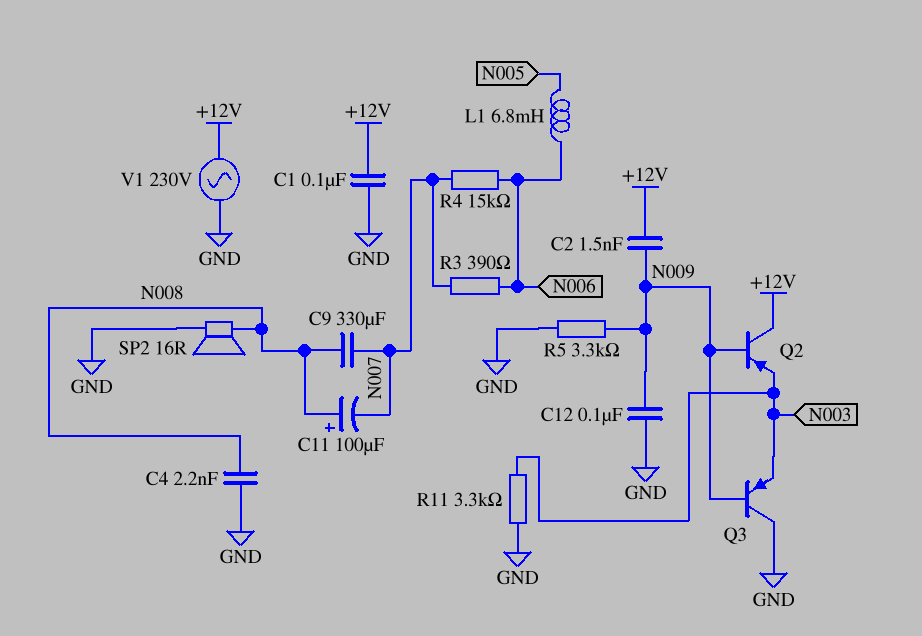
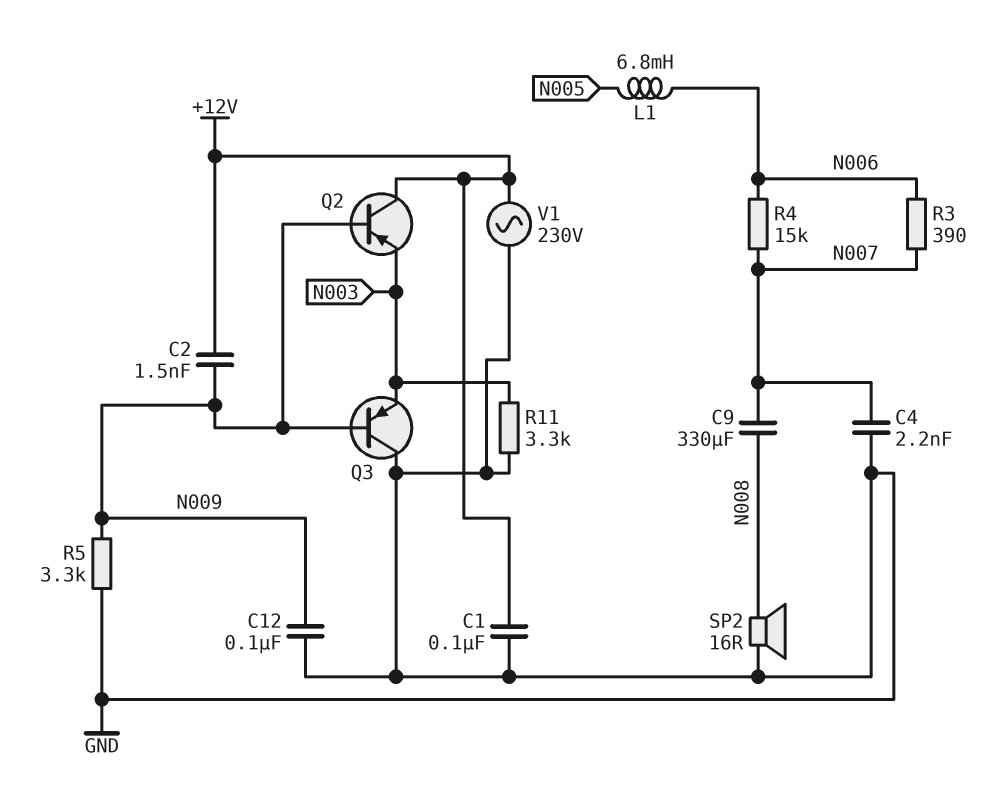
C4: 2.2nF (GND, N008) -> 2.2nF (GND, N007)
C11: 100uF (plus N008, minus N007) -> none

